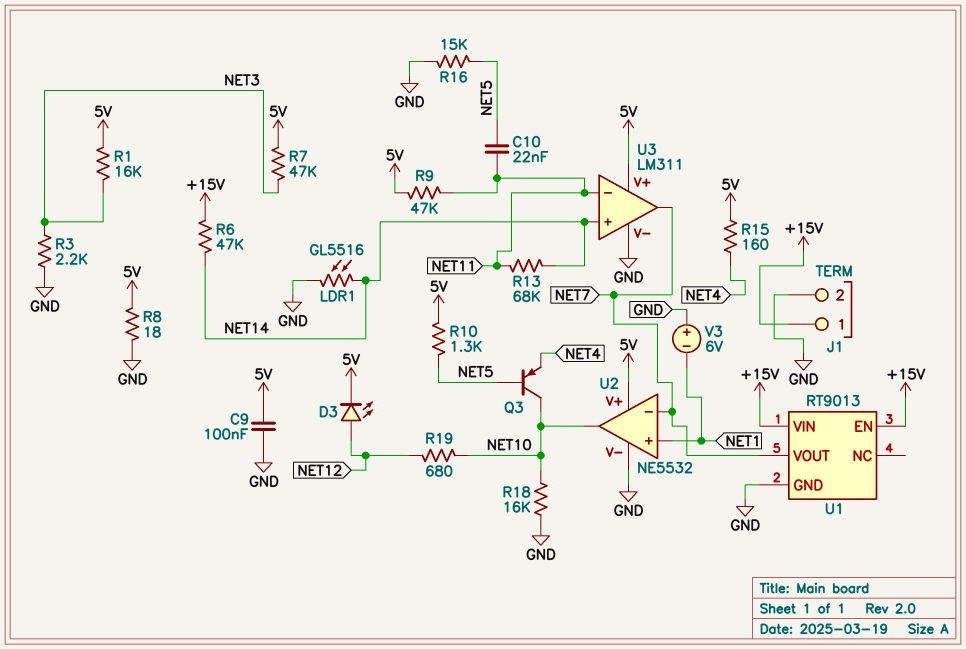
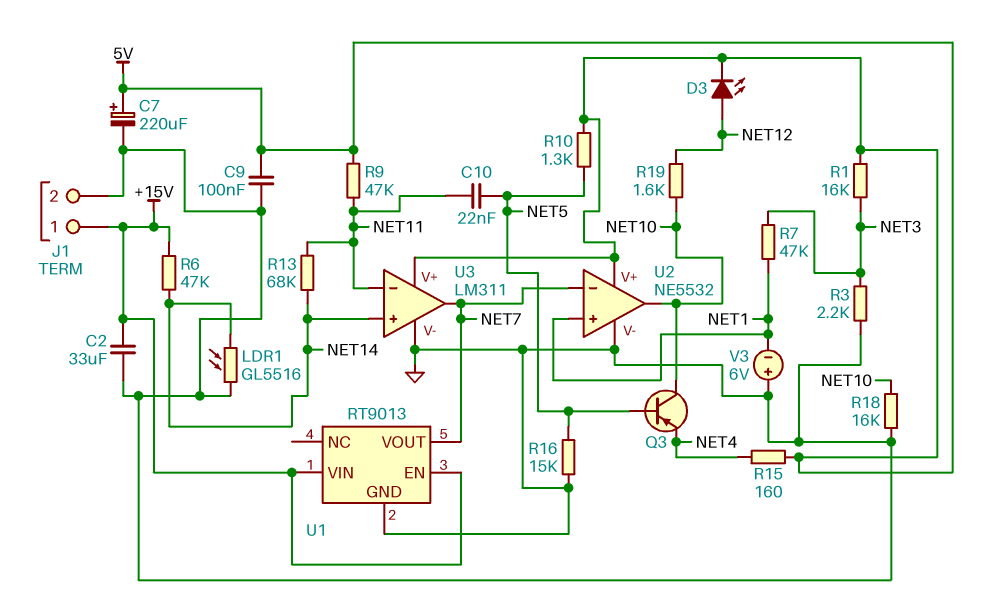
C2: none -> 33uF (+15V, GND)
C7: none -> 220uF (plus 5V, minus GND)
R7: 47k (5V, NET3) -> 47k (NET1, NET3)
R8: 18 (5V, GND) -> none
R19: 680 (NET10, NET12) -> 1.6k (NET10, NET12)

